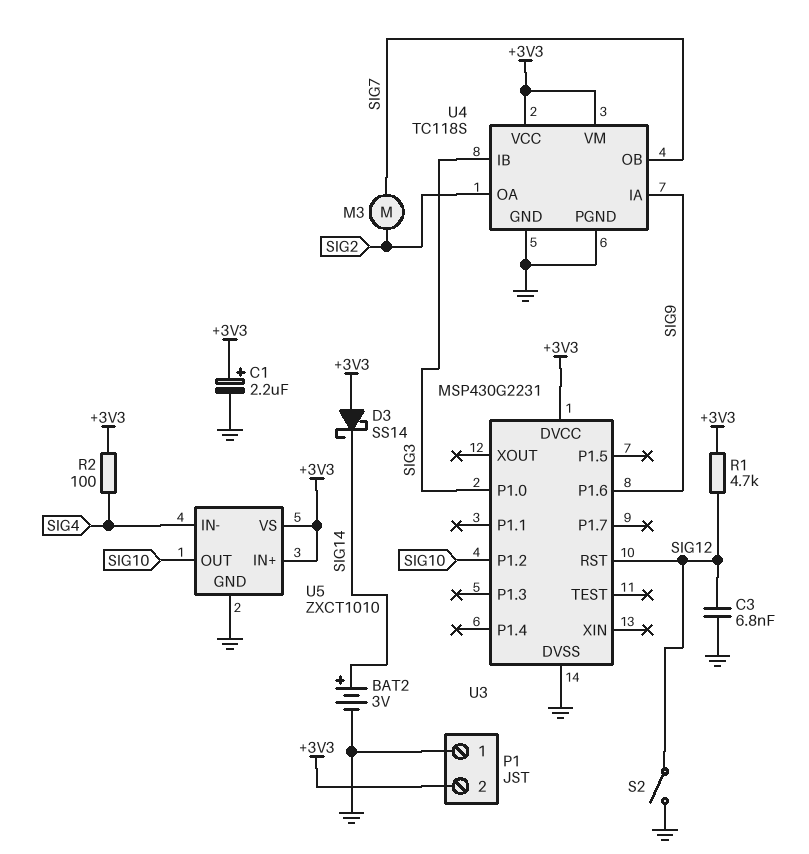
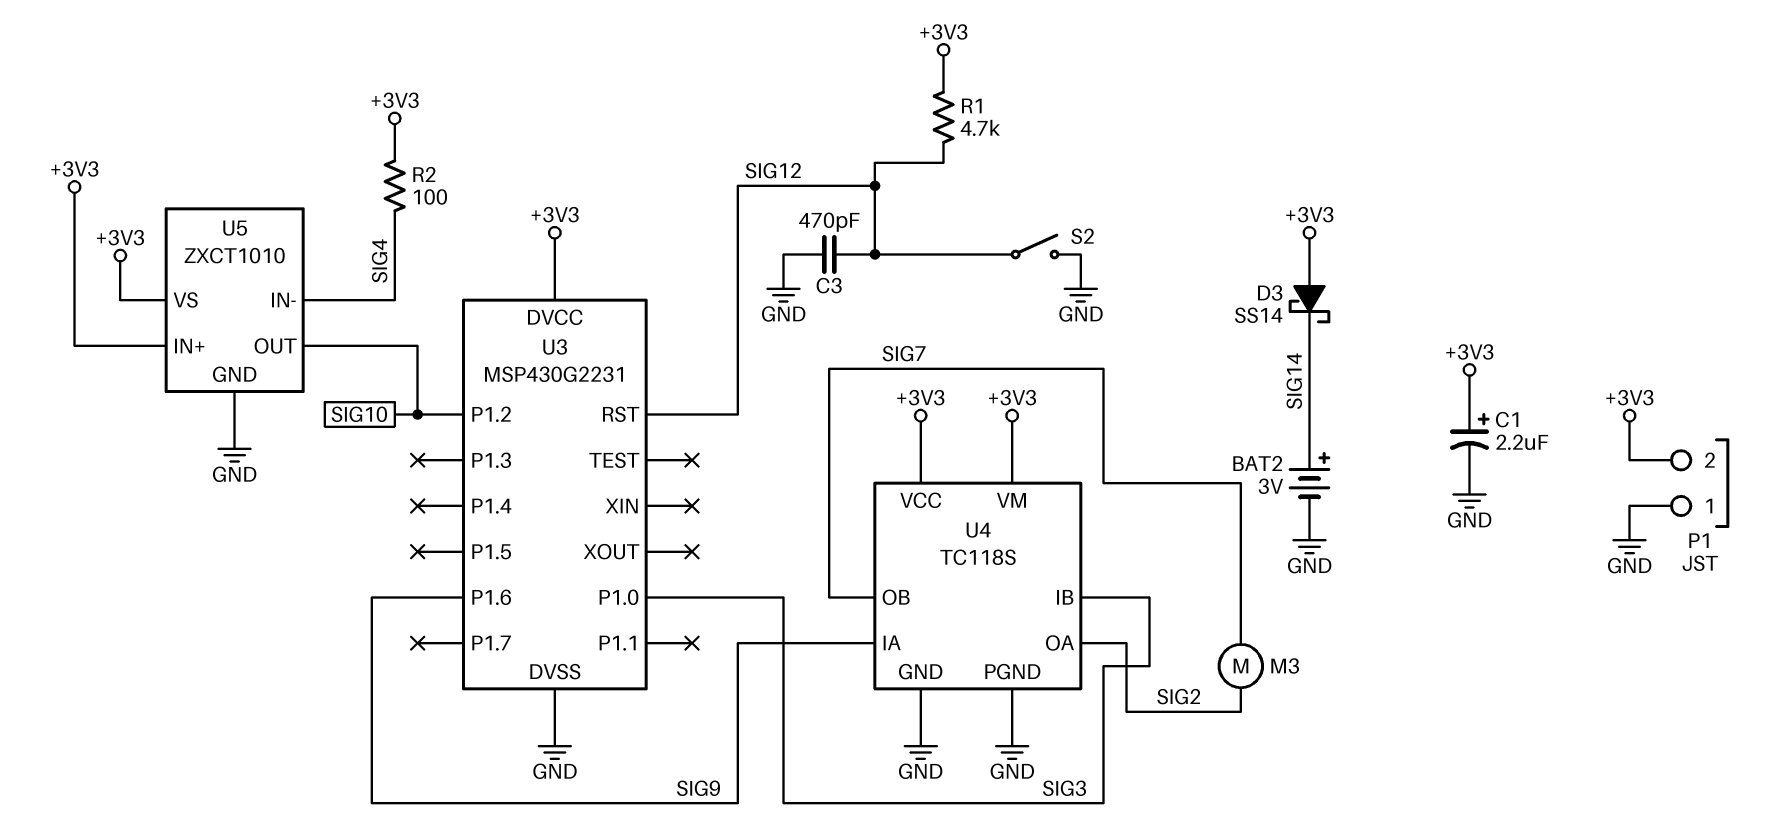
C3: 6.8nF (GND, SIG12) -> 470pF (GND, SIG12)

